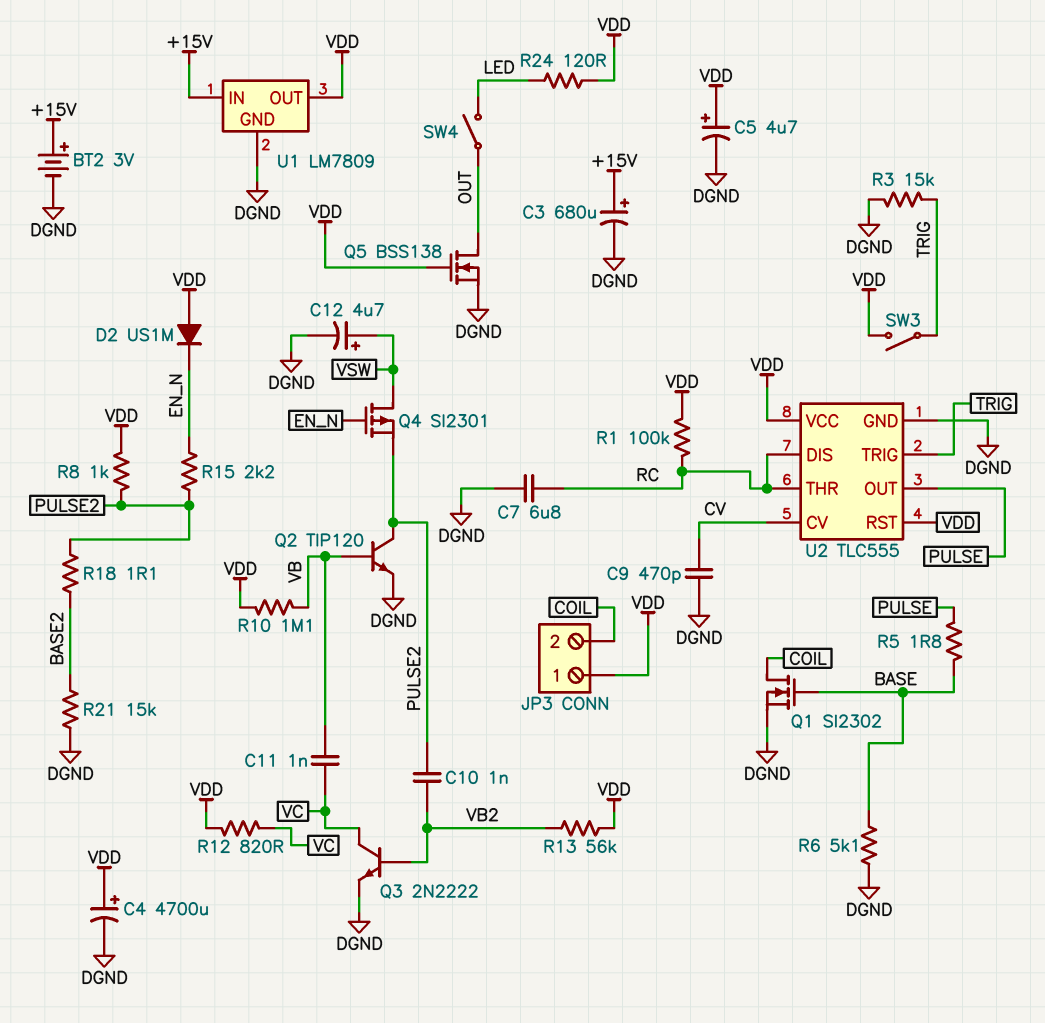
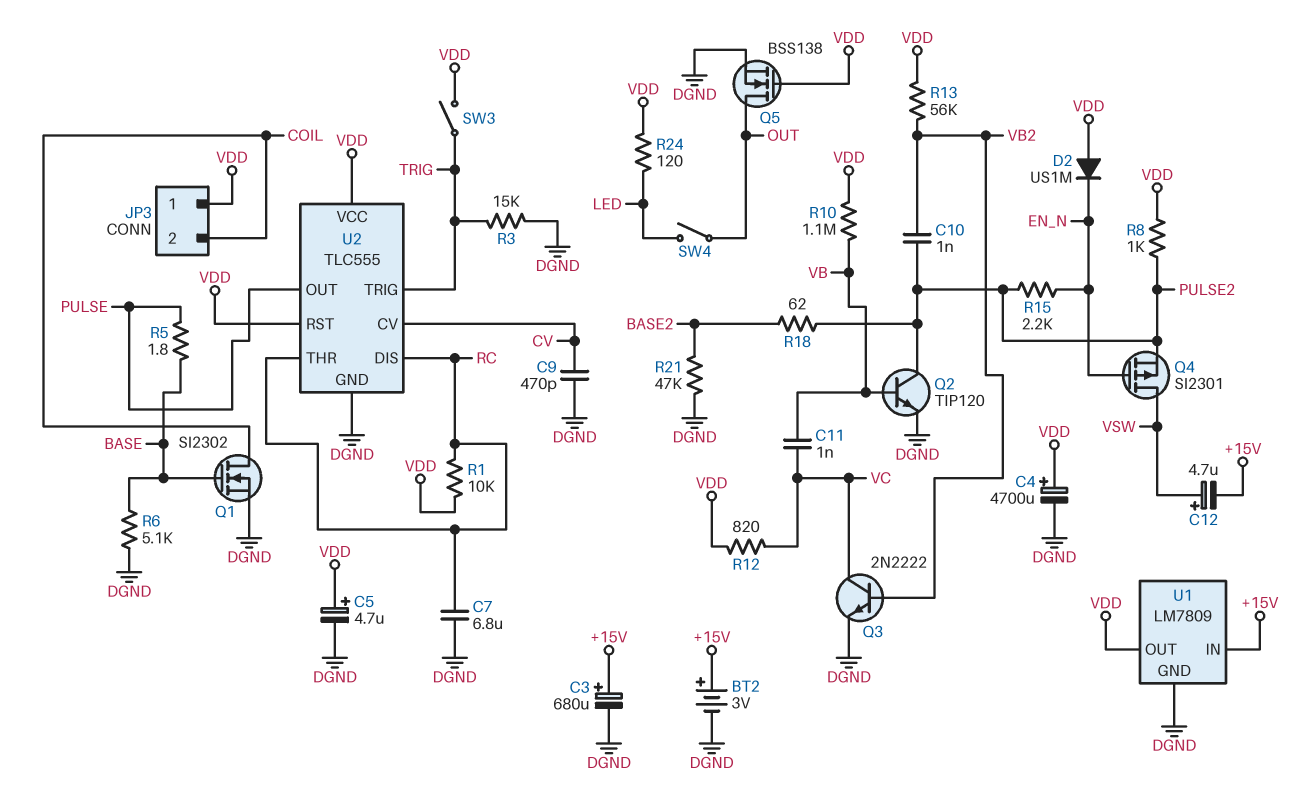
C12: 4.7uF (plus VSW, minus DGND) -> 4.7uF (plus VSW, minus +15V)
R1: 100k (RC, VDD) -> 10k (RC, VDD)
R18: 1.1 (BASE2, PULSE2) -> 62 (BASE2, PULSE2)
R21: 15k (BASE2, DGND) -> 47k (BASE2, DGND)

